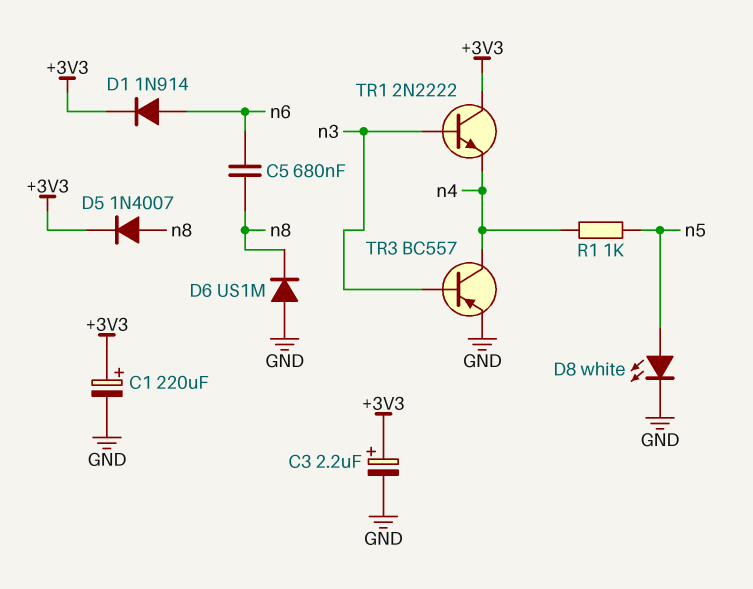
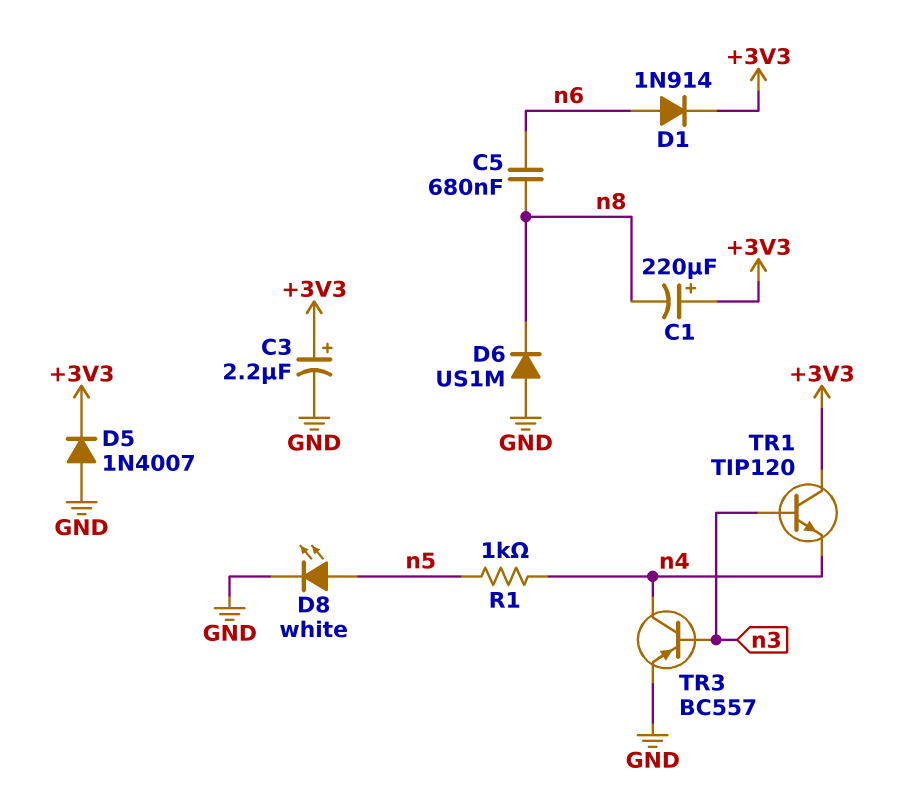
C1: 220uF (plus +3V3, minus GND) -> 220uF (plus +3V3, minus n8)
D5: diode 1N4007 (A n8, K +3V3) -> diode 1N4007 (A GND, K +3V3)
TR1: NPN 2N2222 (B n3, C +3V3, E n4) -> NPN TIP120 (B n3, C +3V3, E n4)

